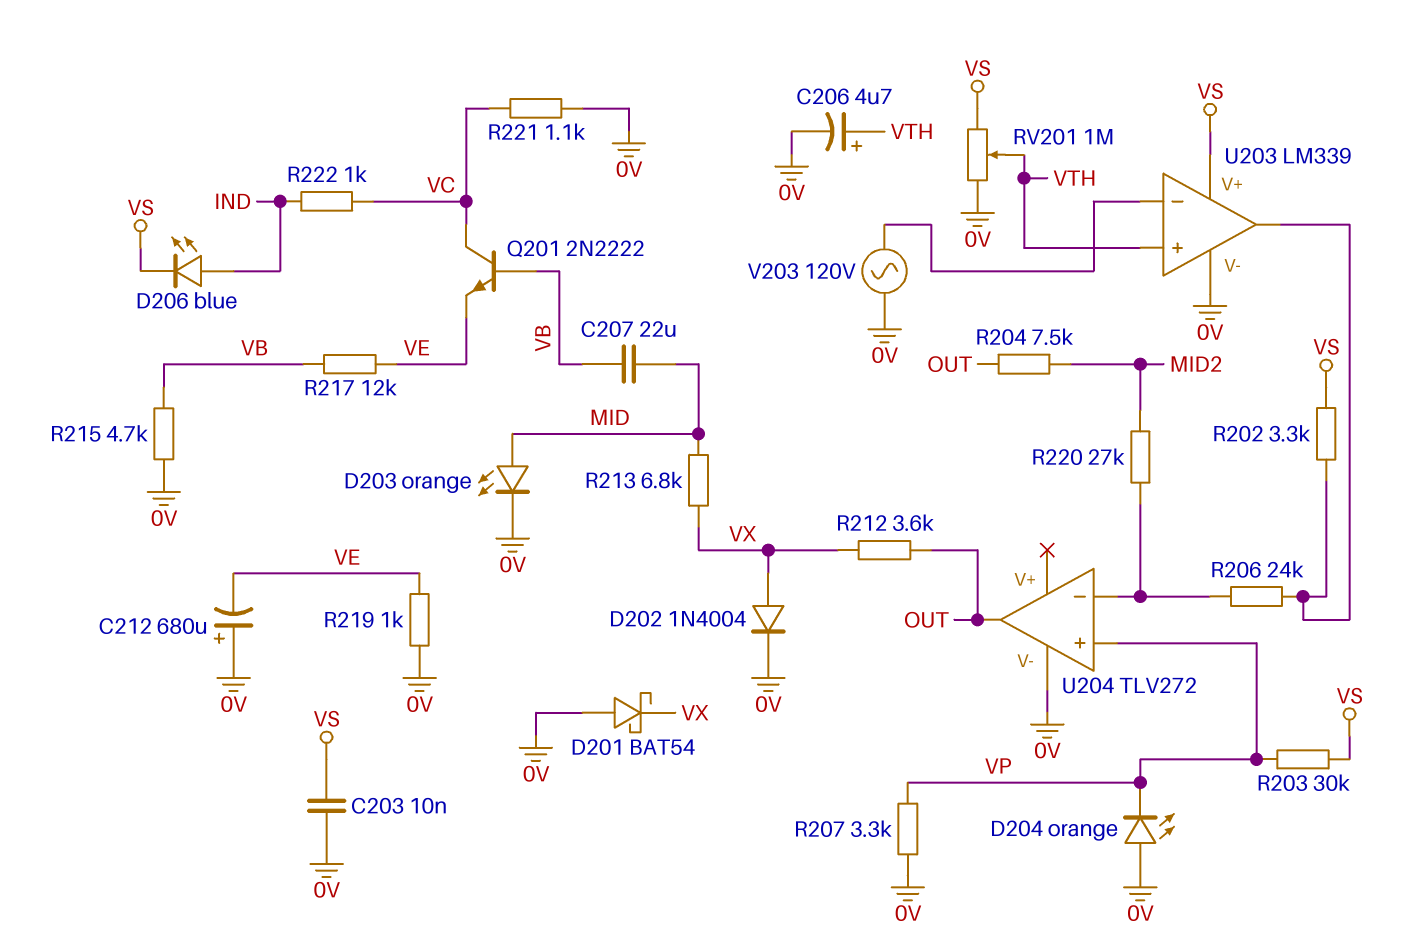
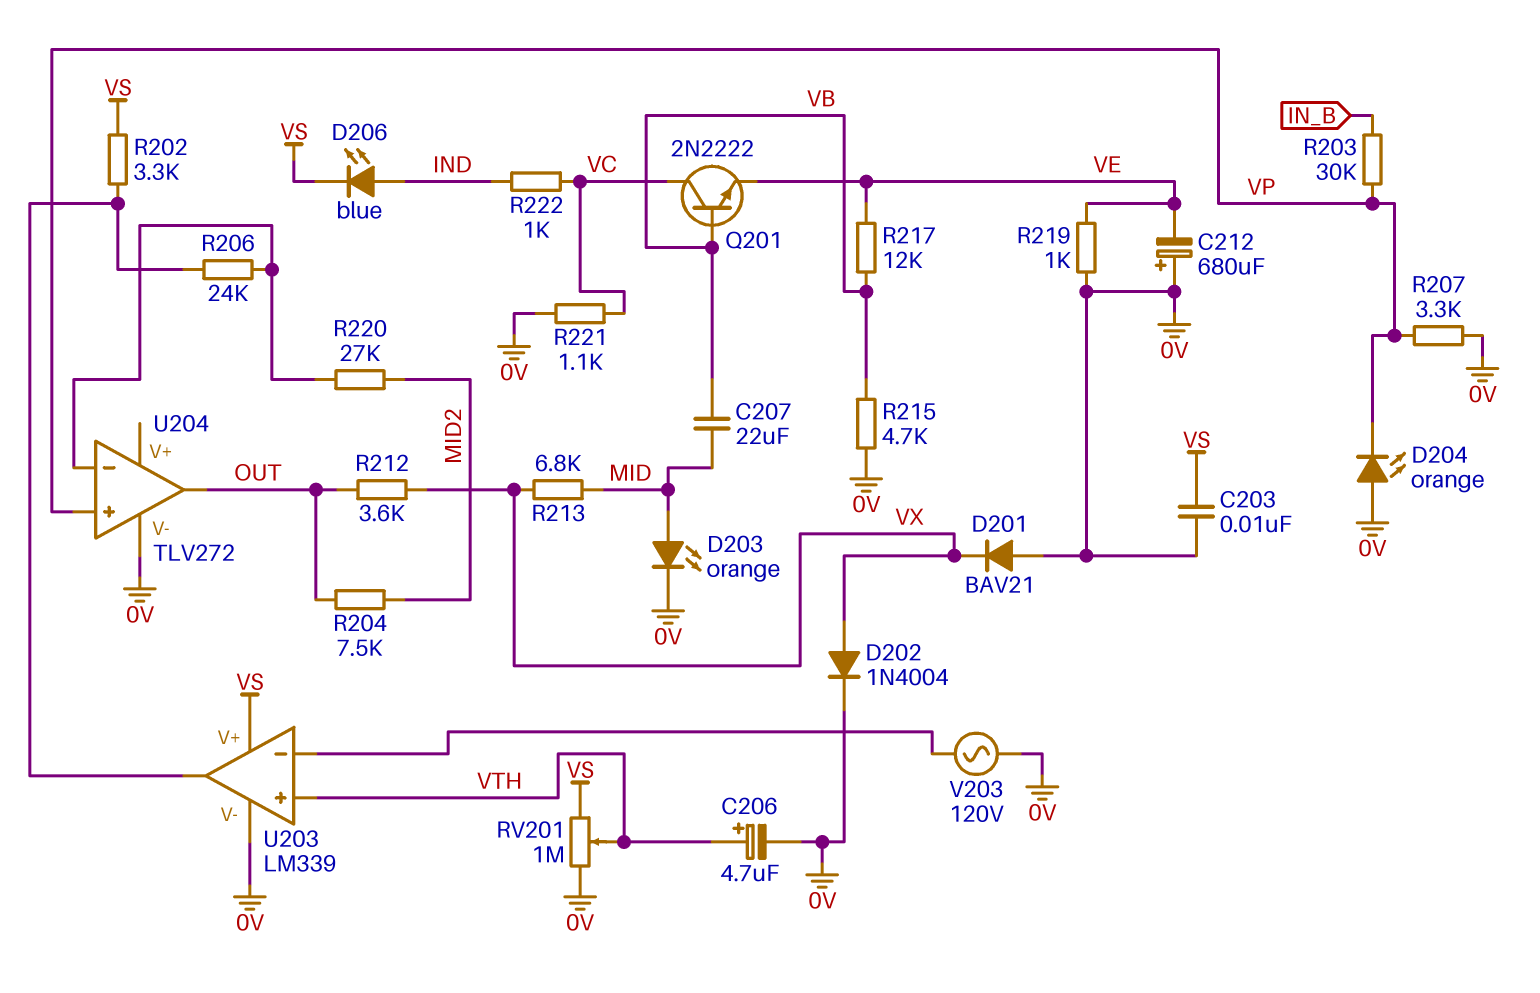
D201: schottky BAT54 (A 0V, K VX) -> diode BAV21 (A 0V, K VX)
R203: 30k (VP, VS) -> 30k (IN_B, VP)

